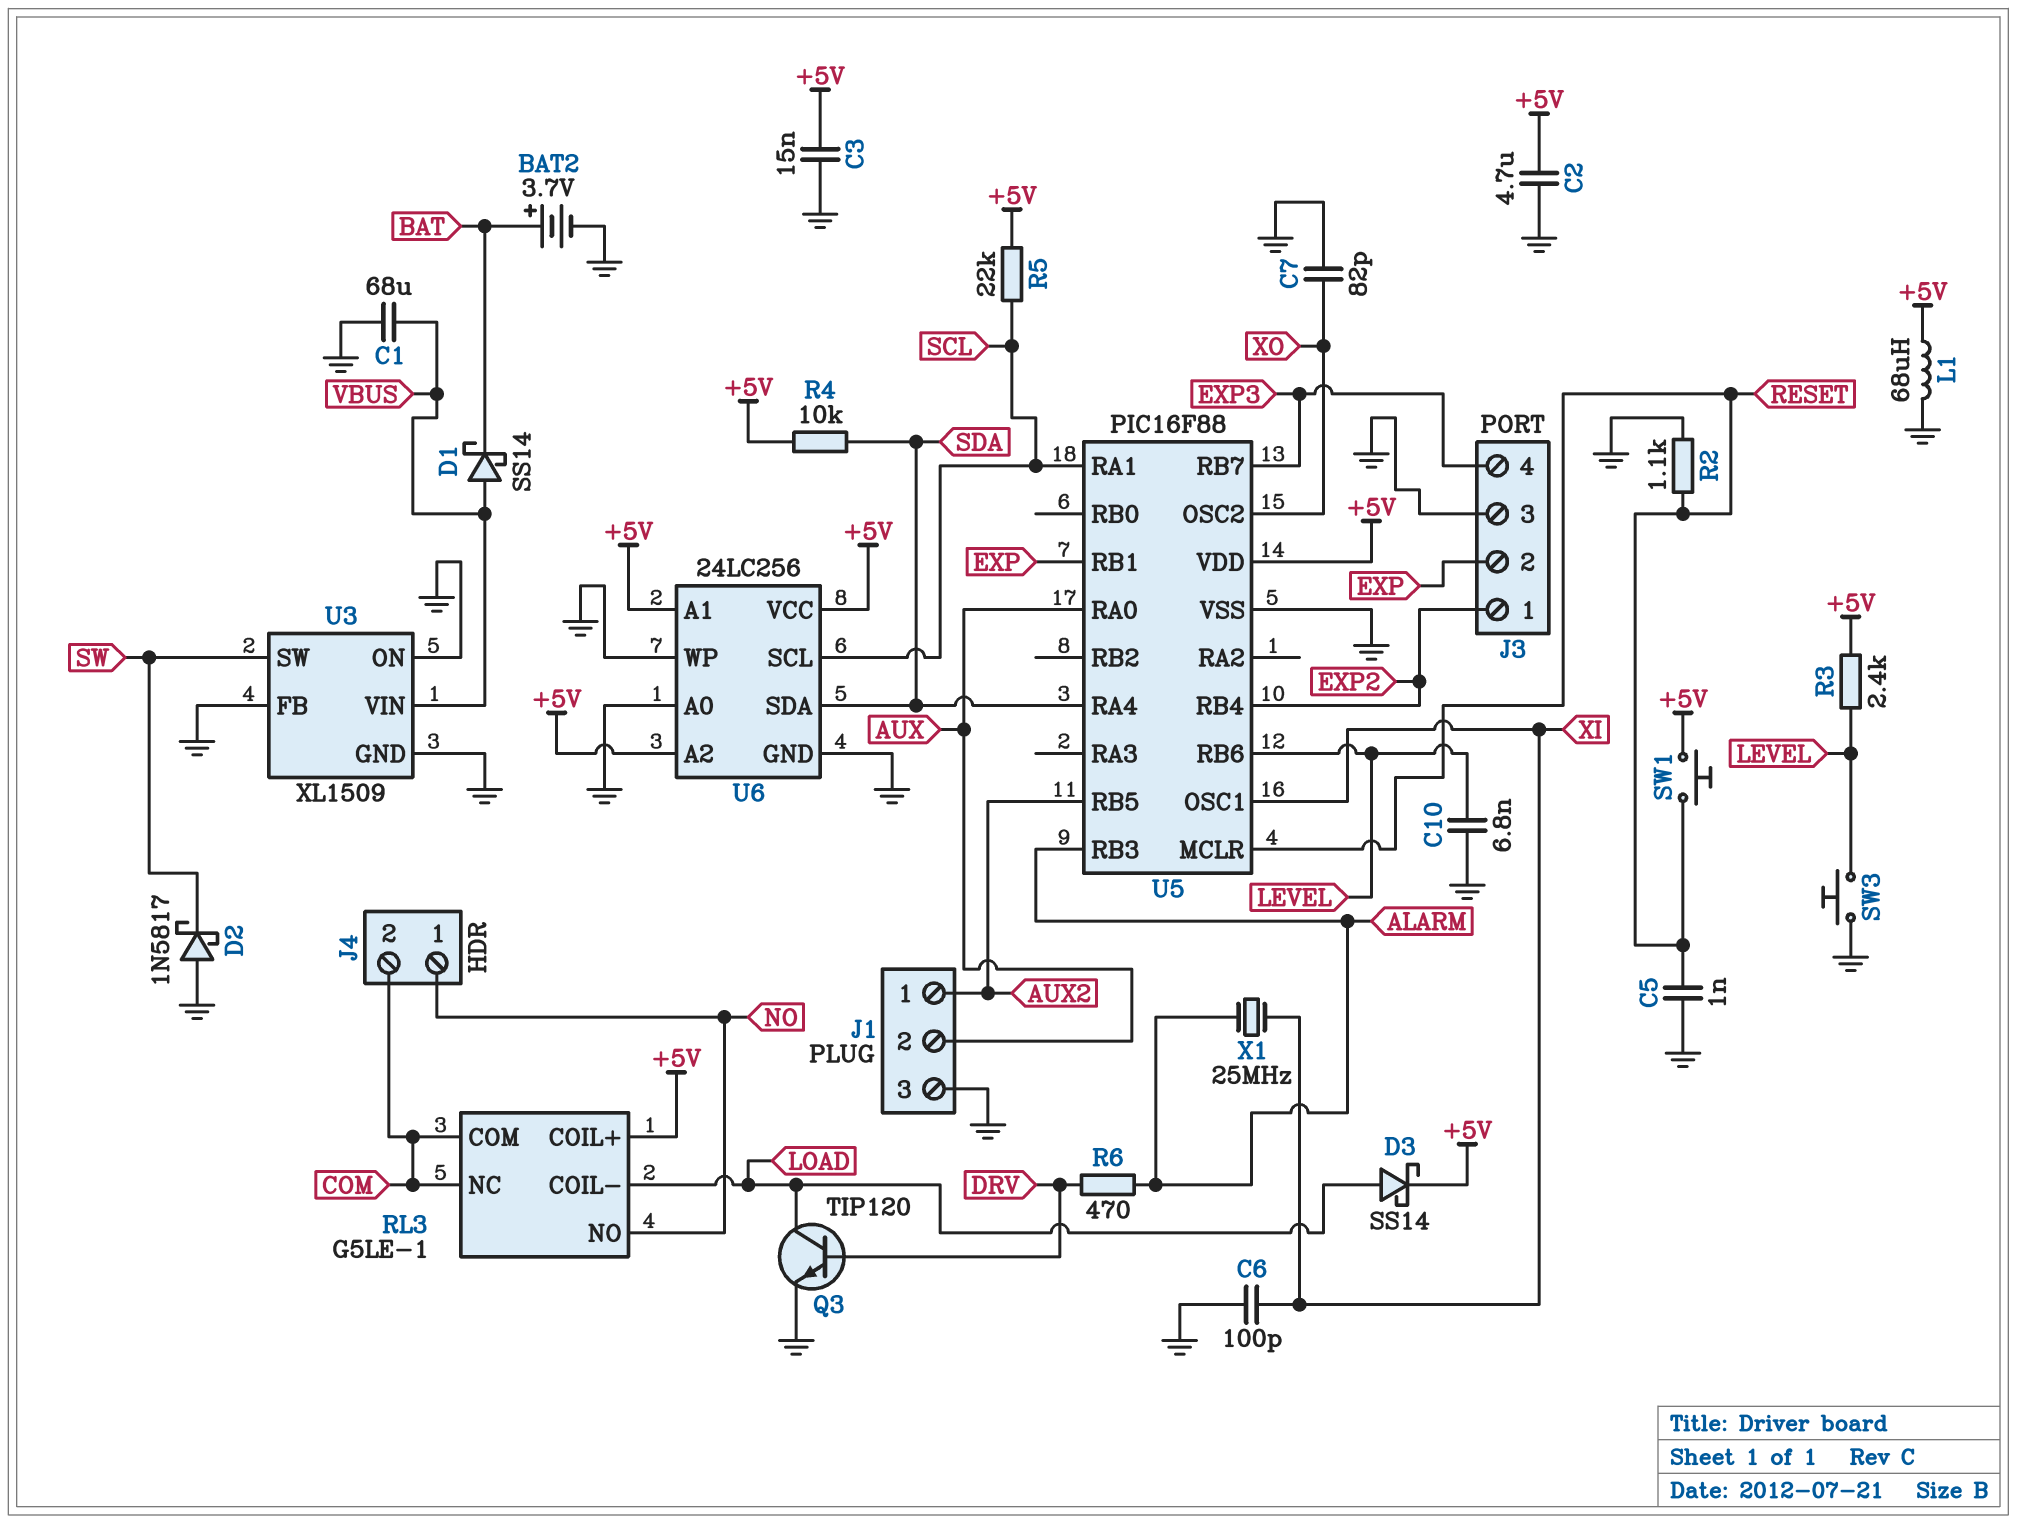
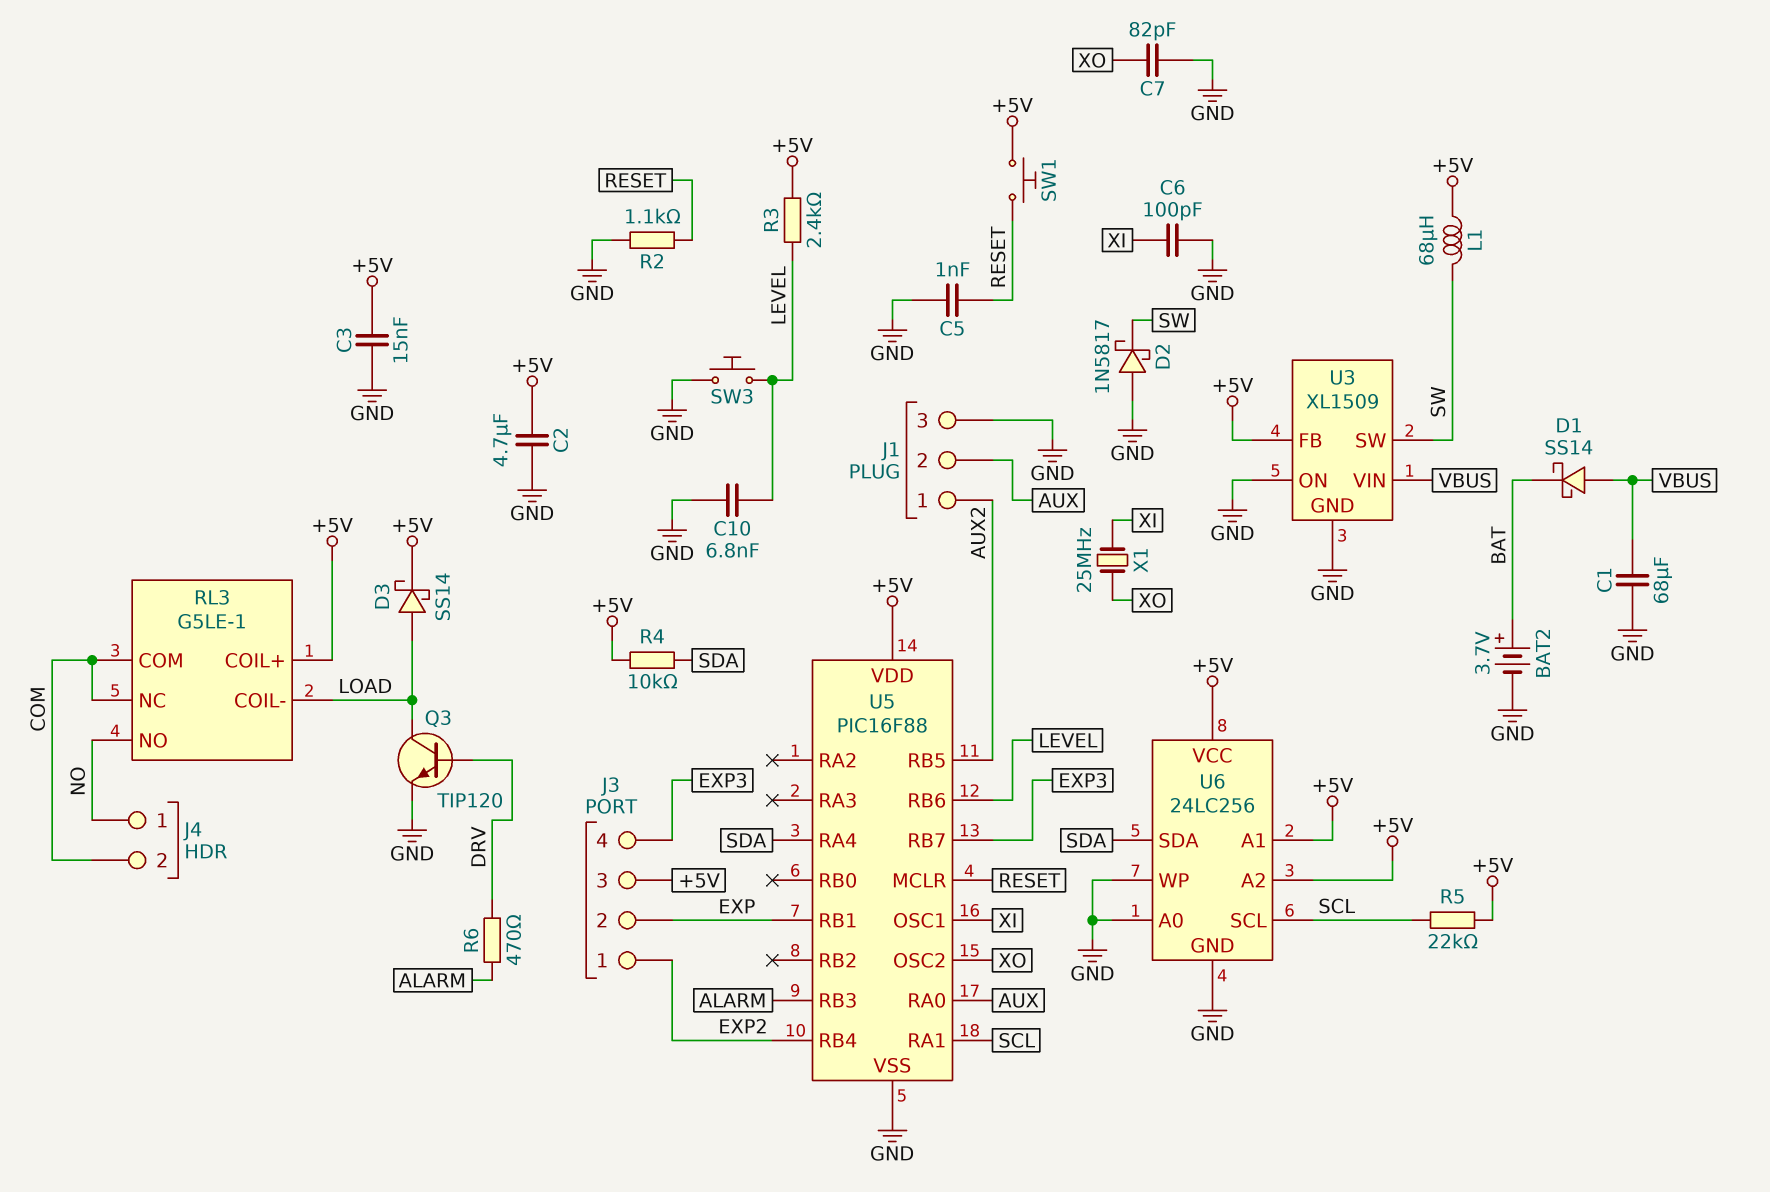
J3 pin 3: GND -> +5V
L1: 68uH (+5V, GND) -> 68uH (+5V, SW)
U3 pin FB: GND -> +5V
X1: 25MHz (ALARM, XI) -> 25MHz (XI, XO)

